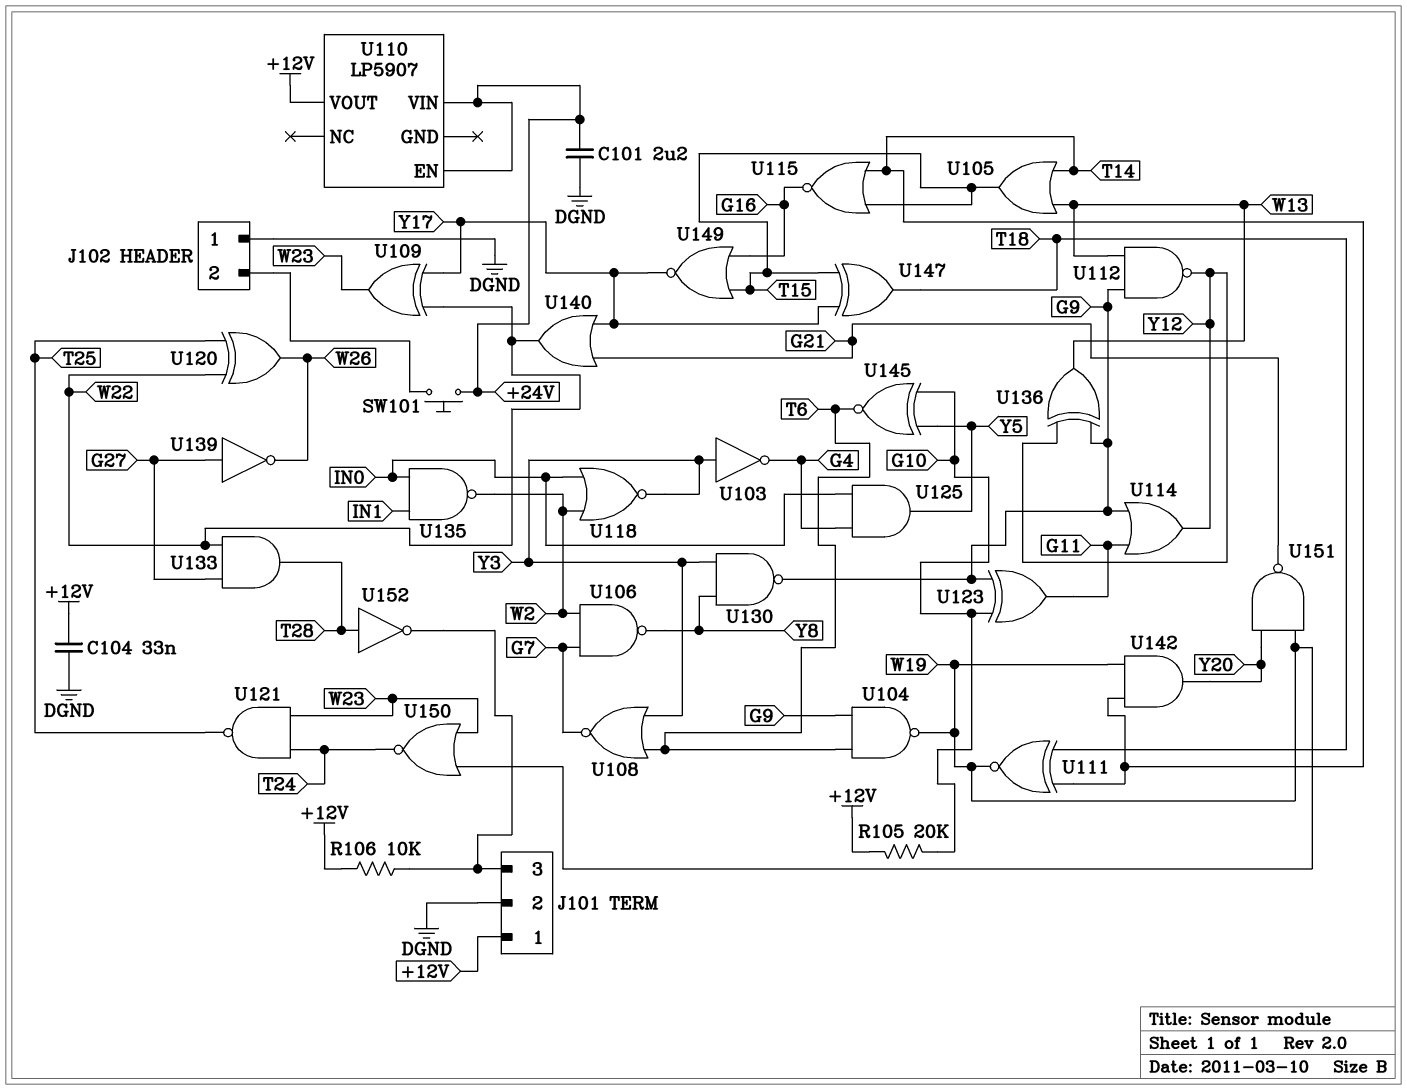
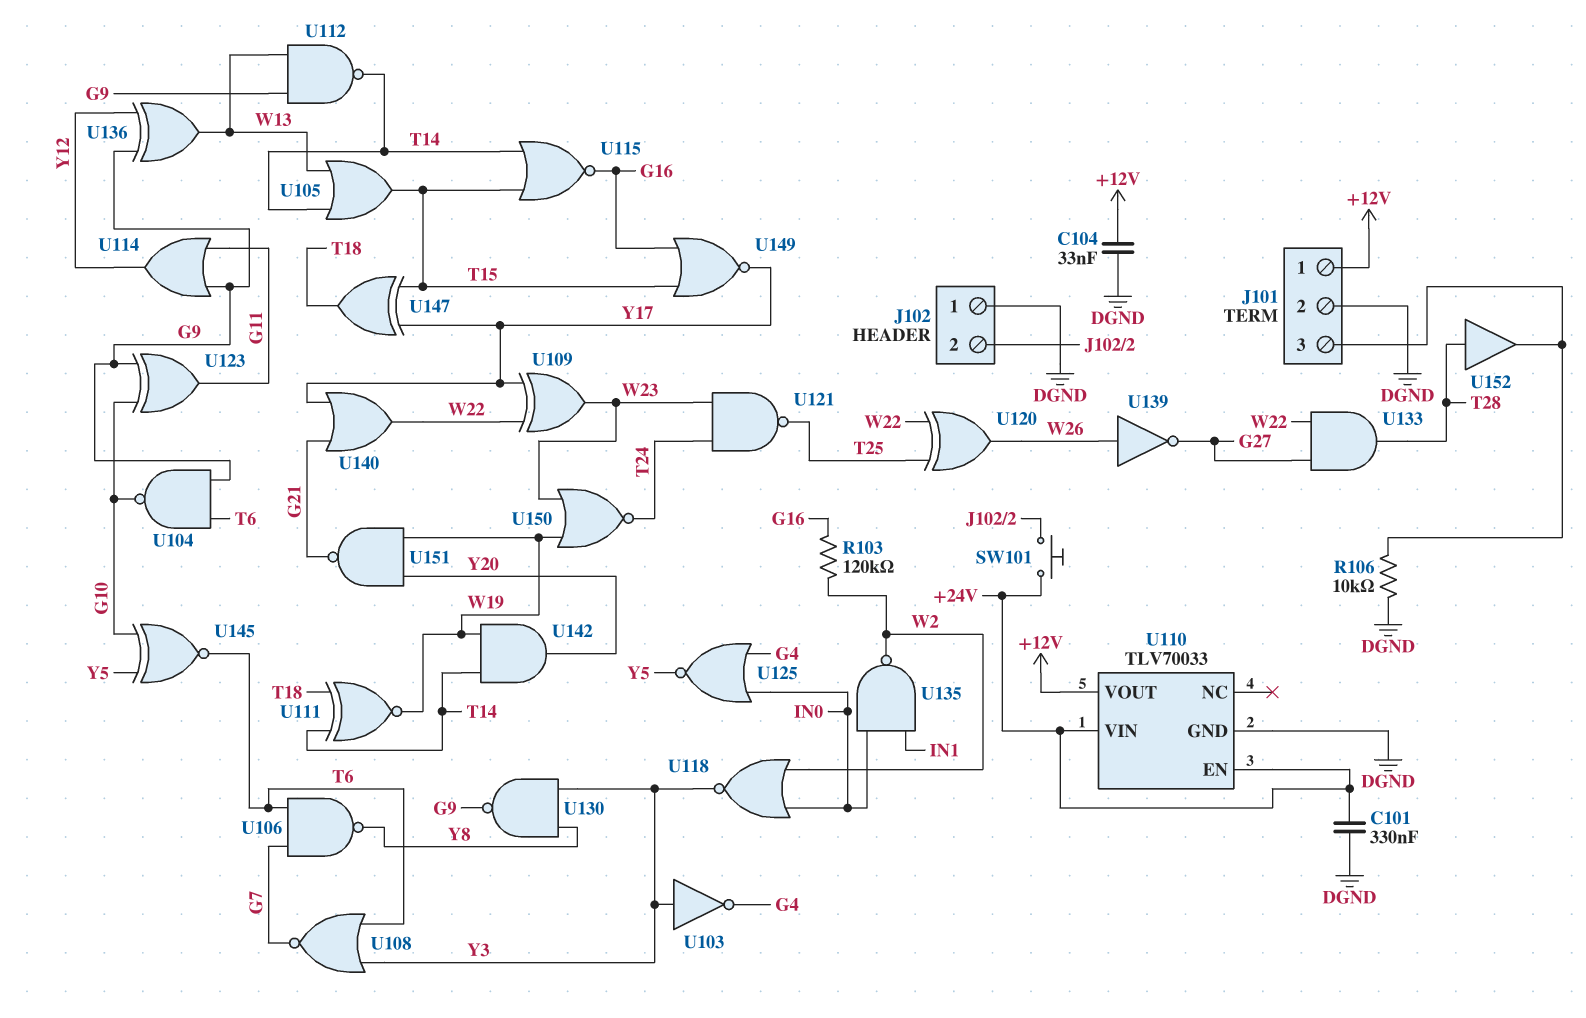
C101: 2.2uF (+24V, DGND) -> 330nF (+24V, DGND)
R103: none -> 120k (G16, W2)
R105: 20k (+12V, G10) -> none
R106: 10k (+12V, J101/3) -> 10k (DGND, J101/3)
U104: NAND (in G9, in T6, out W19) -> NAND (in G9, in T6, out G10)
U106: NAND (in G7, in W2, out Y8) -> NAND (in G7, in T6, out Y8)
U110: LP5907 -> TLV70033
U110 pin GND: none -> DGND
U112: NAND (in G9, in W13, out Y12) -> NAND (in G9, in W13, out T14)
U125: AND (in G4, in IN0, out Y5) -> NOR (in G4, in IN0, out Y5)
U139: NOT (in G27, out W26) -> NOT (in W26, out G27)
U152: NOT (in T28, out J101/3) -> buffer (in T28, out J101/3)

